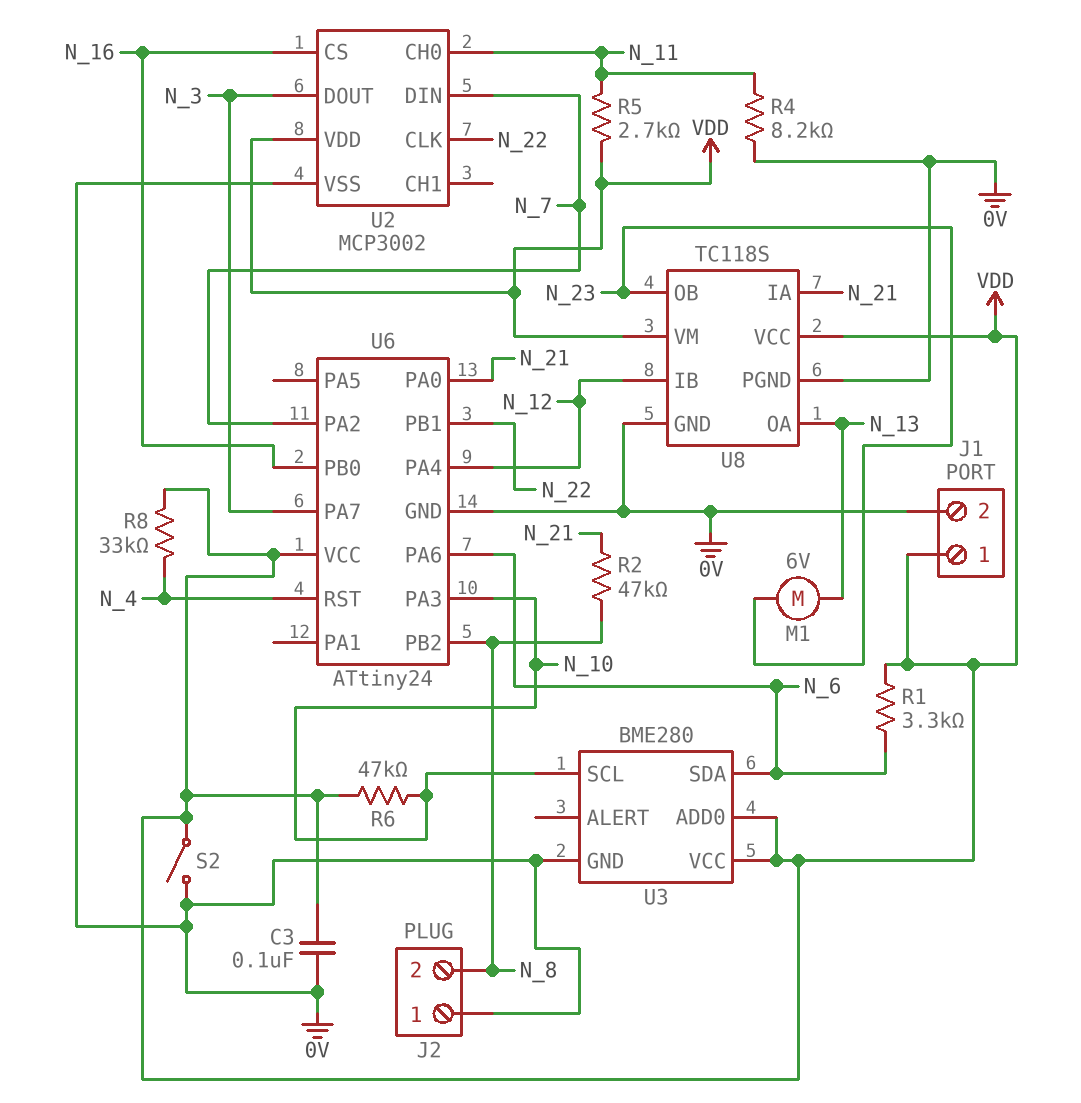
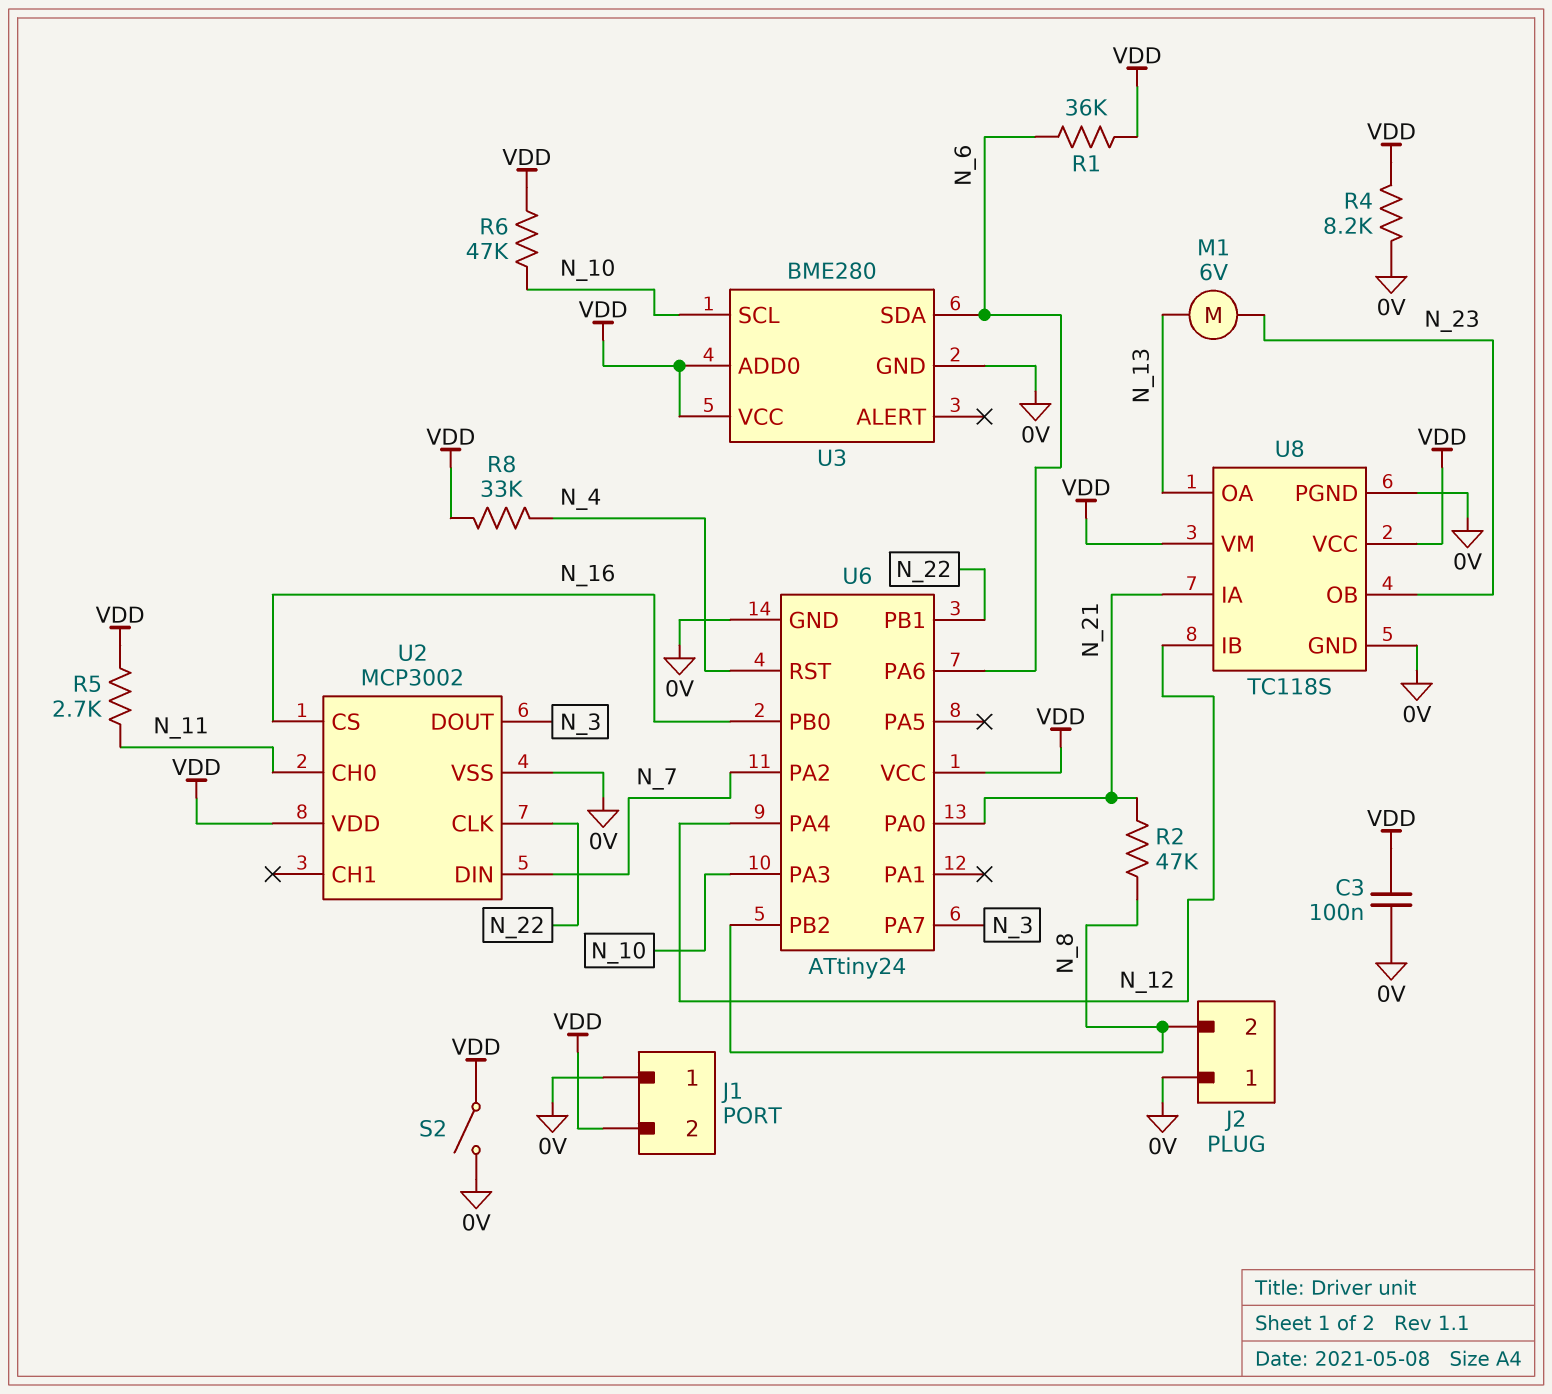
J1 pin 1: VDD -> 0V
J1 pin 2: 0V -> VDD
R1: 3.3k (N_6, VDD) -> 36k (N_6, VDD)
R4: 8.2k (0V, N_11) -> 8.2k (0V, VDD)

